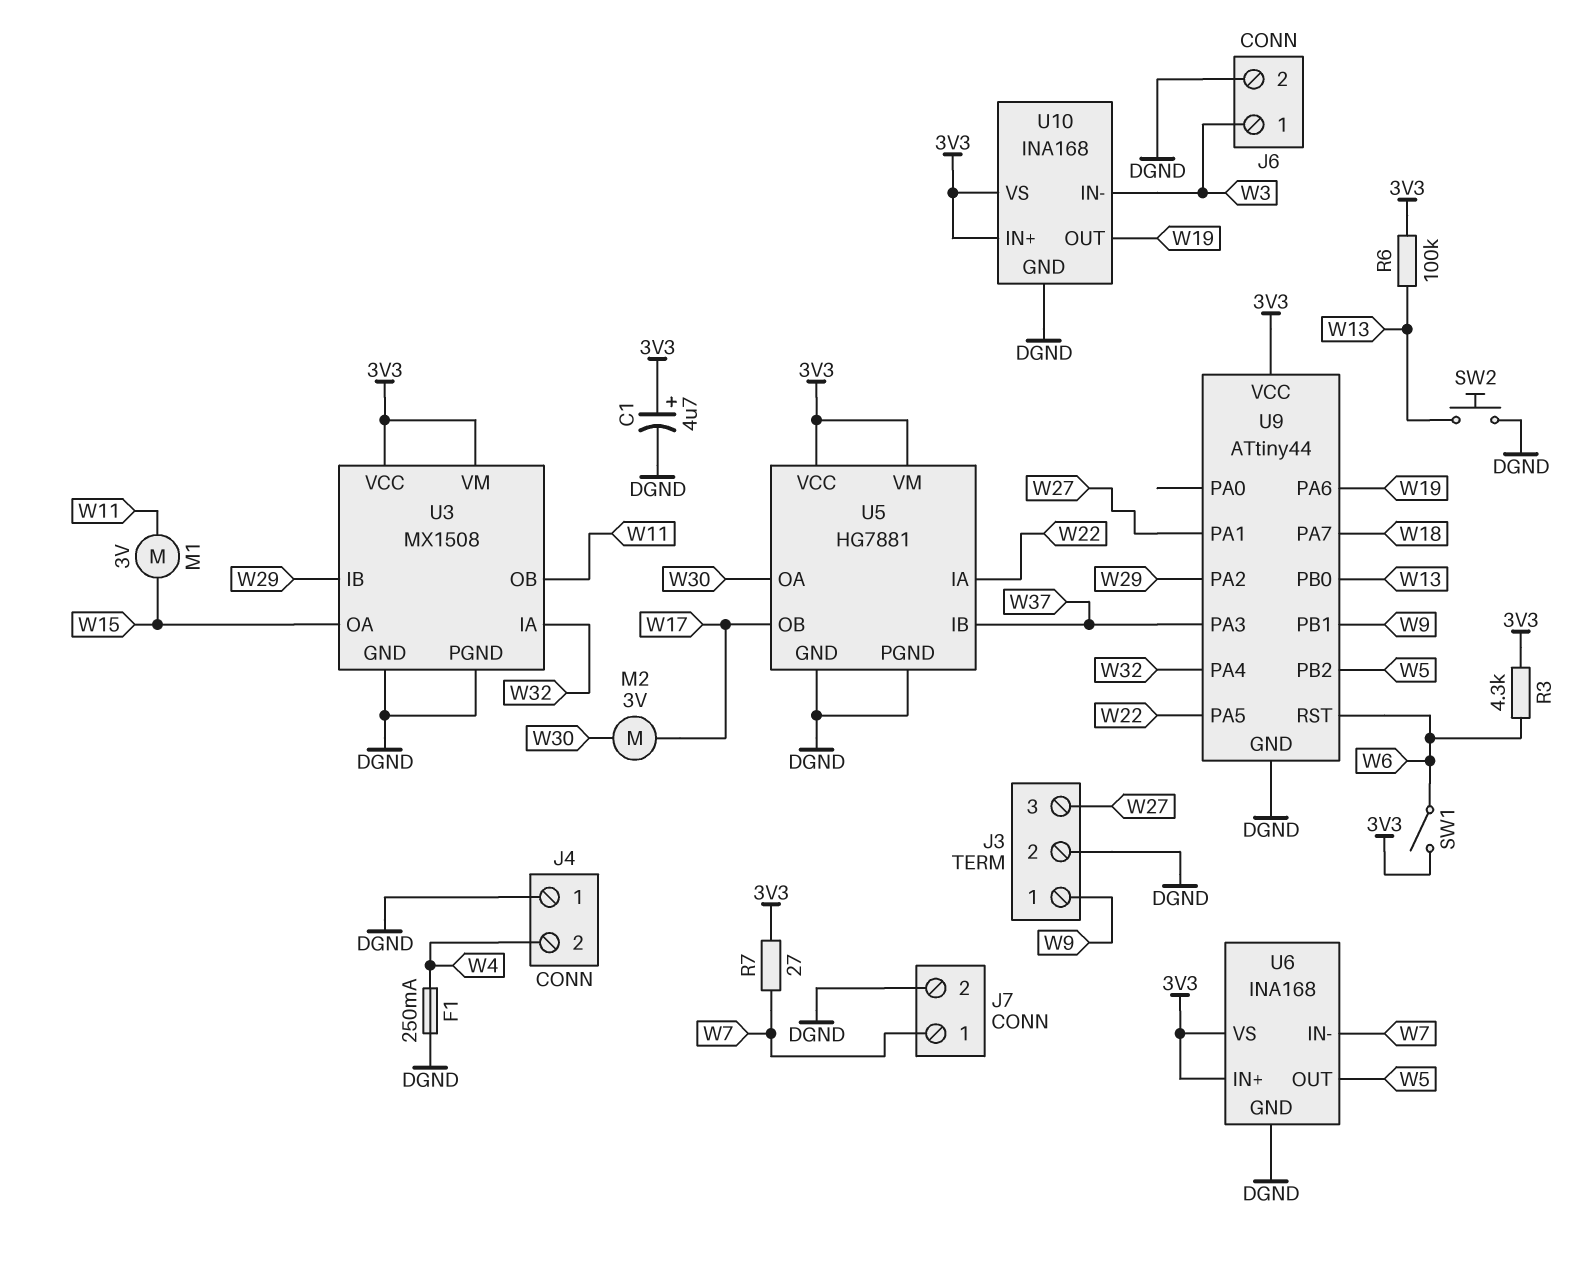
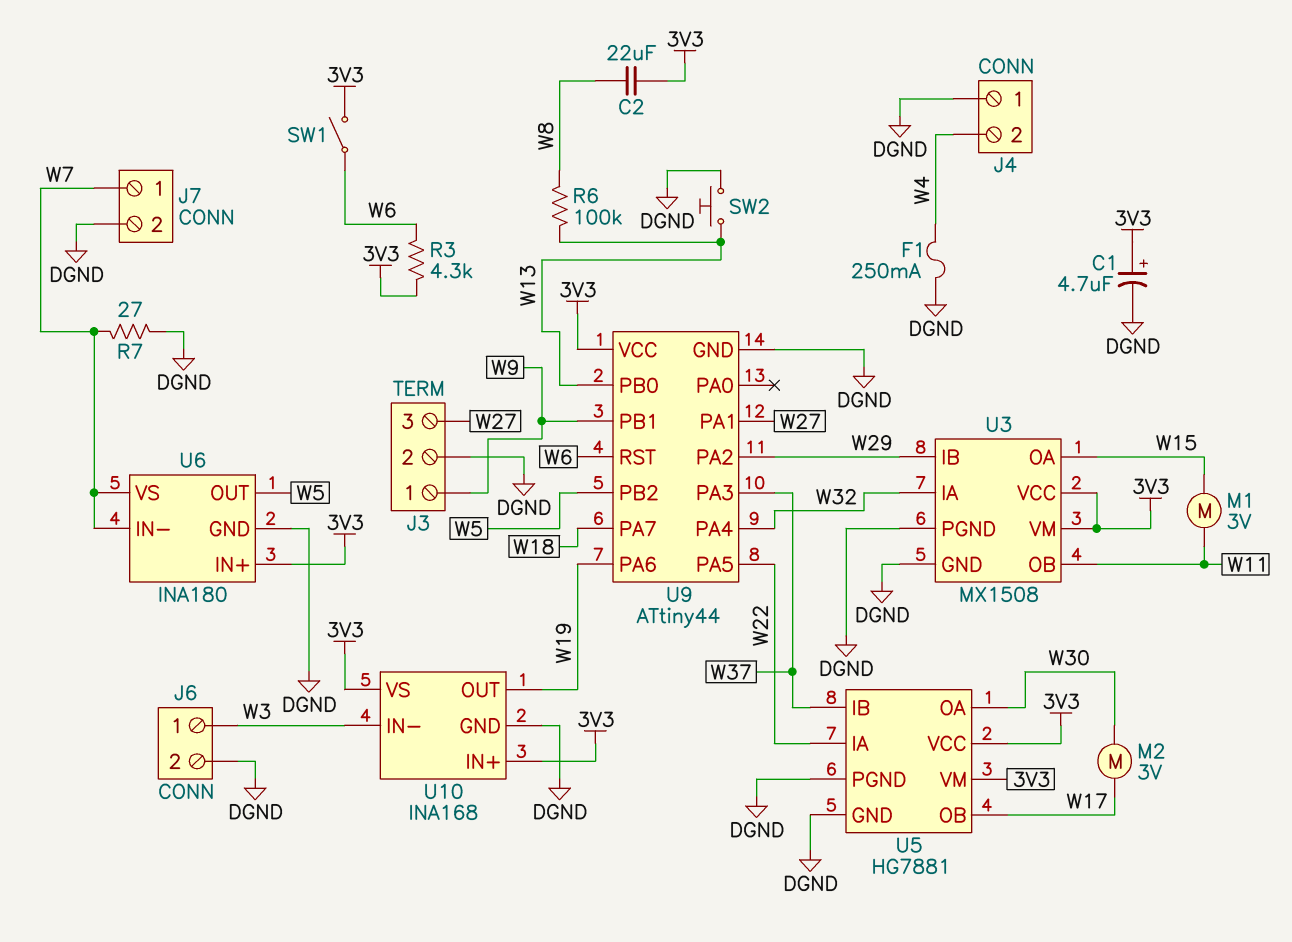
C2: none -> 22uF (3V3, W8)
R6: 100k (3V3, W13) -> 100k (W8, W13)
R7: 27 (3V3, W7) -> 27 (DGND, W7)
U6: INA168 -> INA180
U6 pin VS: 3V3 -> W7

